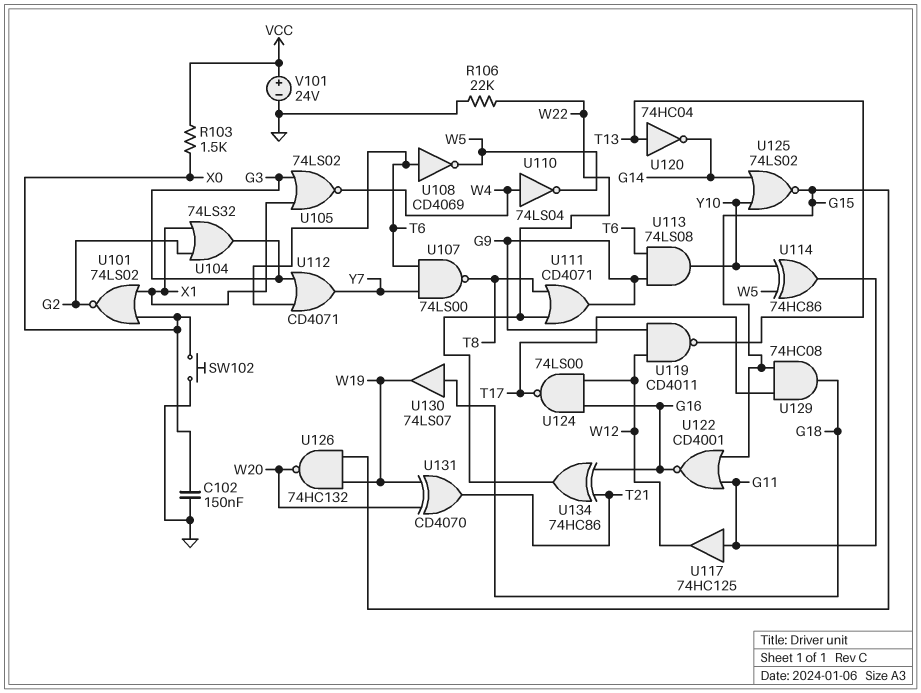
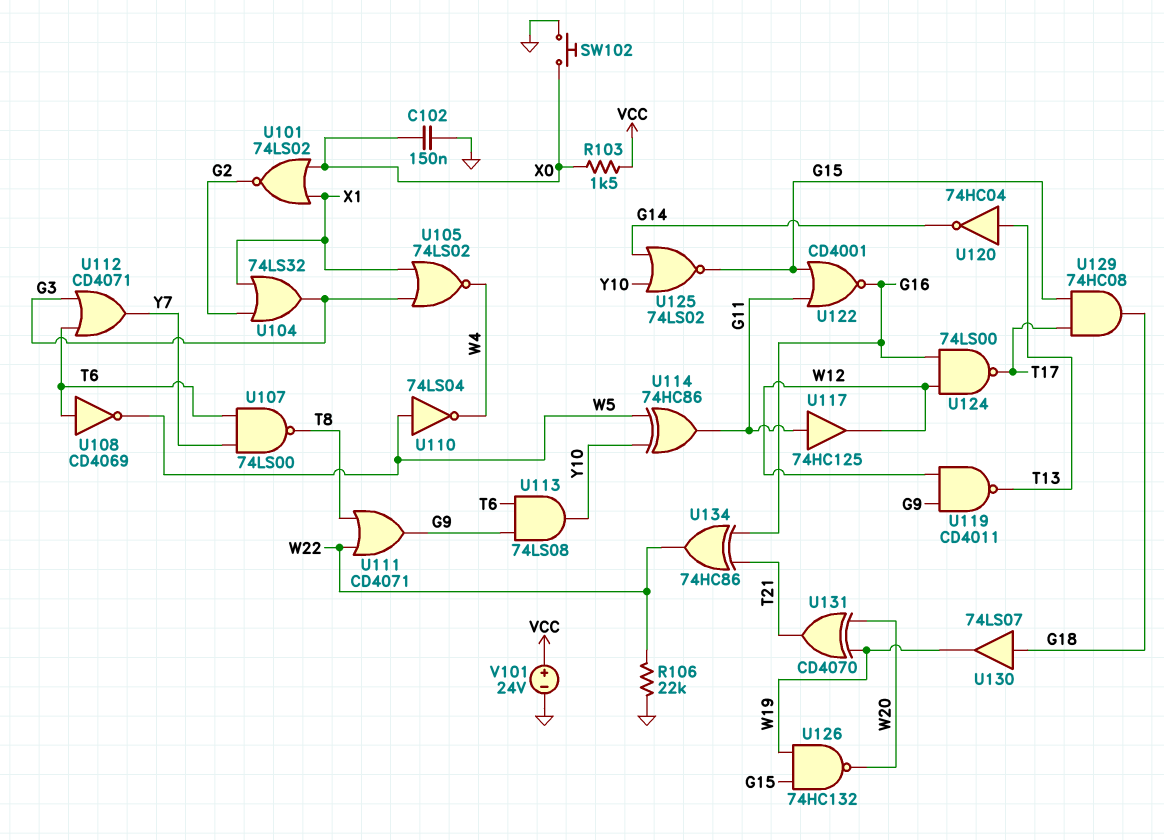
U110: NOT 74LS04 (in W4, out W5) -> NOT 74LS04 (in W5, out W4)

